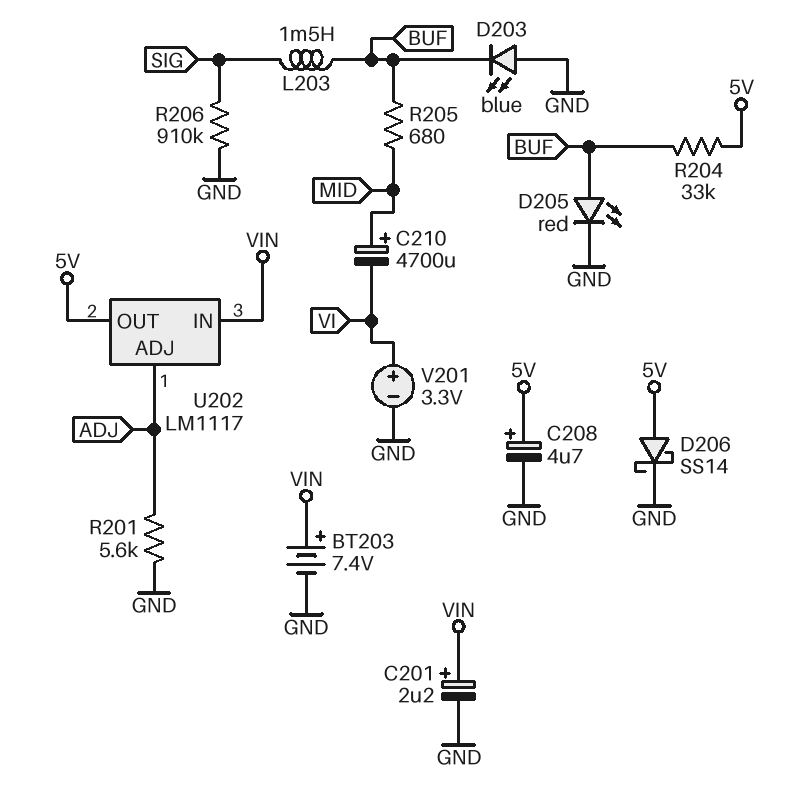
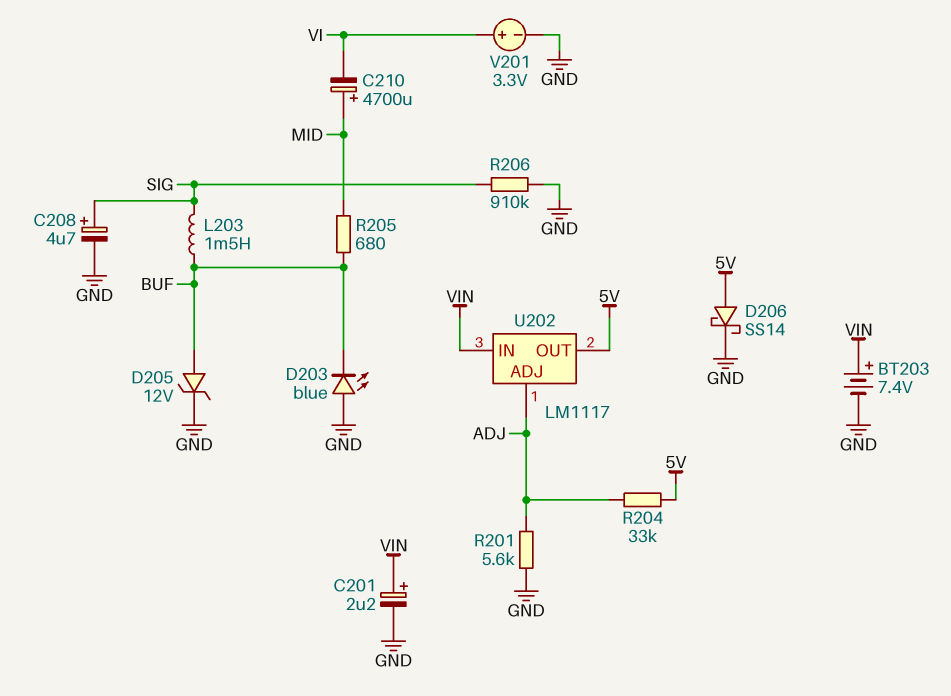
C208: 4.7uF (plus 5V, minus GND) -> 4.7uF (plus SIG, minus GND)
D205: LED red (A BUF, K GND) -> zener 12V (A BUF, K GND)
R204: 33k (5V, BUF) -> 33k (5V, ADJ)

